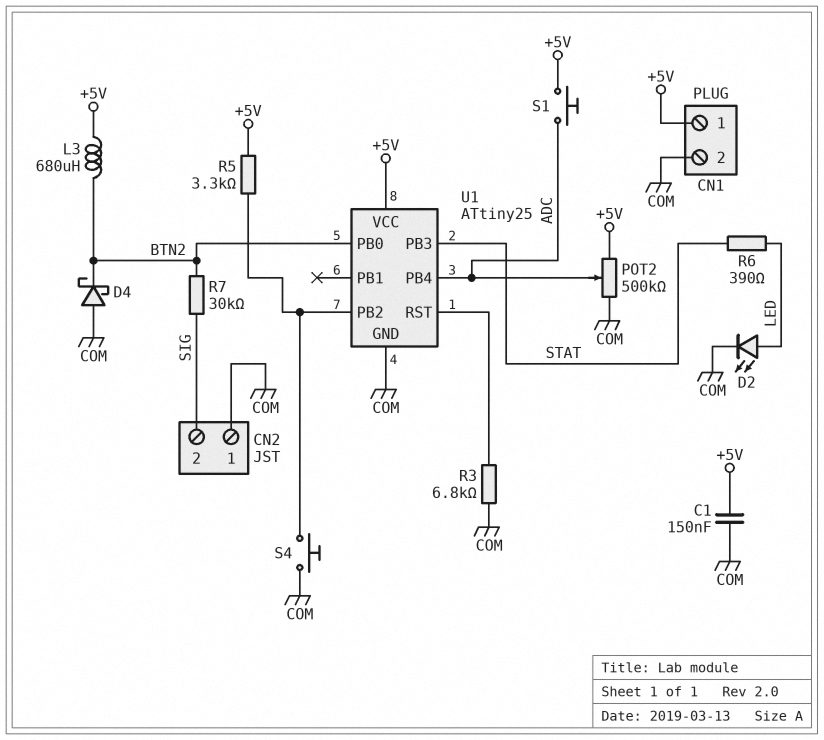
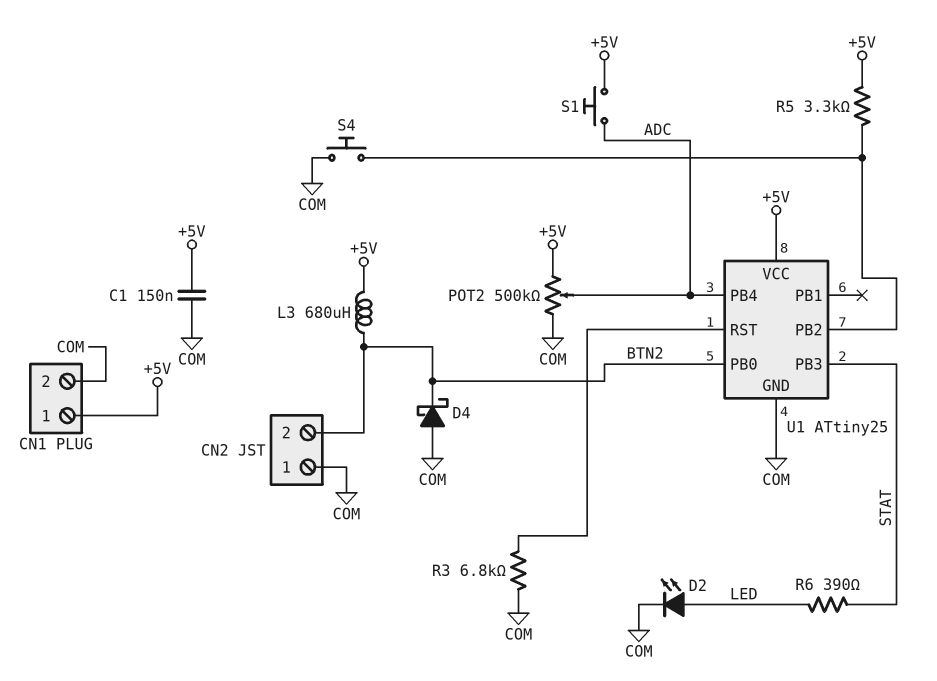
CN2 pin 2: SIG -> BTN2
R7: 30k (BTN2, SIG) -> none

